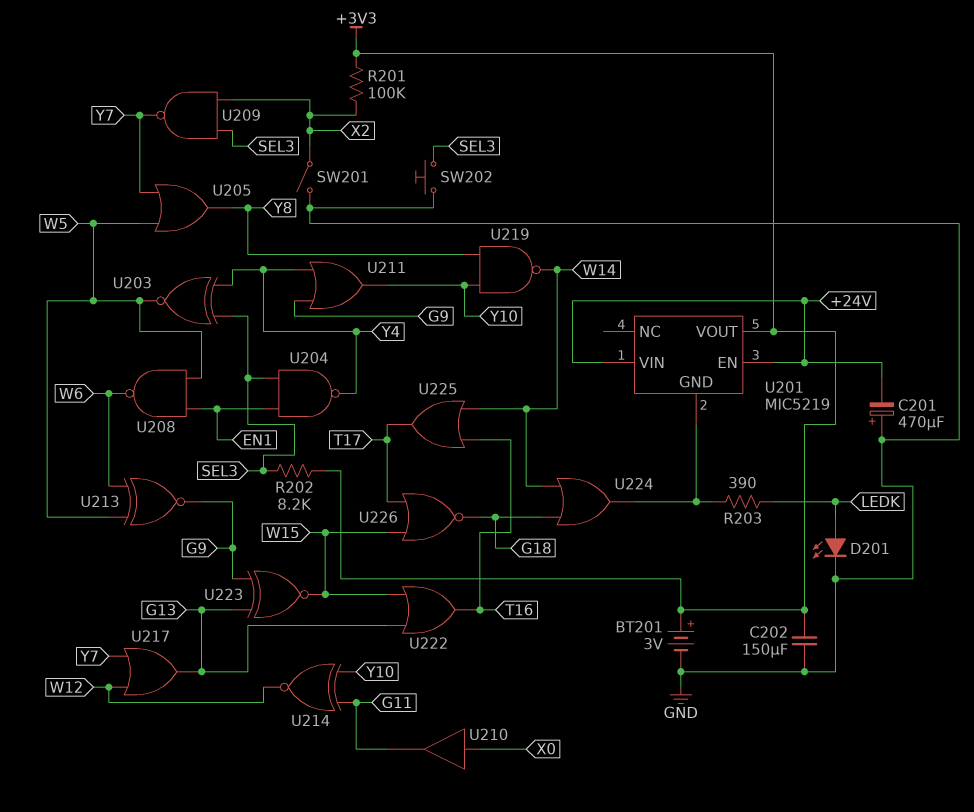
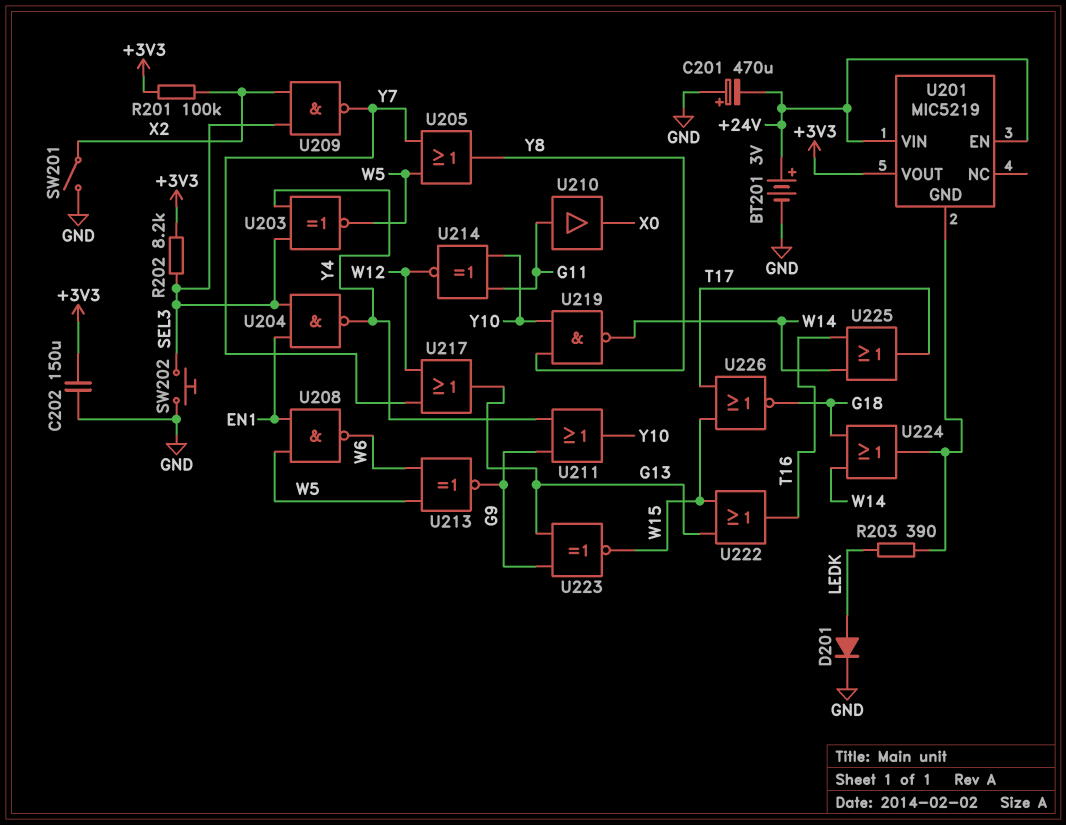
BT201: 3V (plus +3V3, minus GND) -> 3V (plus +24V, minus GND)
D201: LED (A LEDK, K GND) -> diode (A LEDK, K GND)
U210: buffer (in X0, out G11) -> buffer (in G11, out X0)

